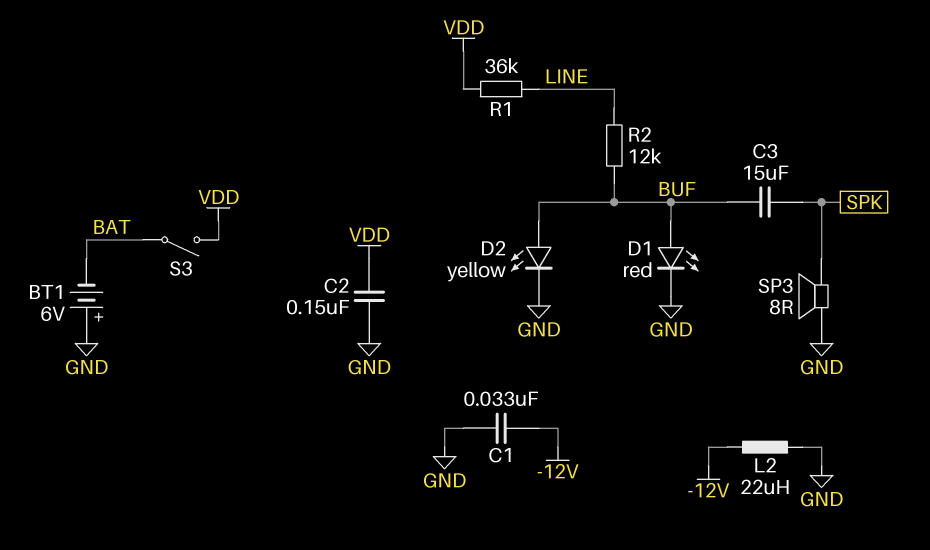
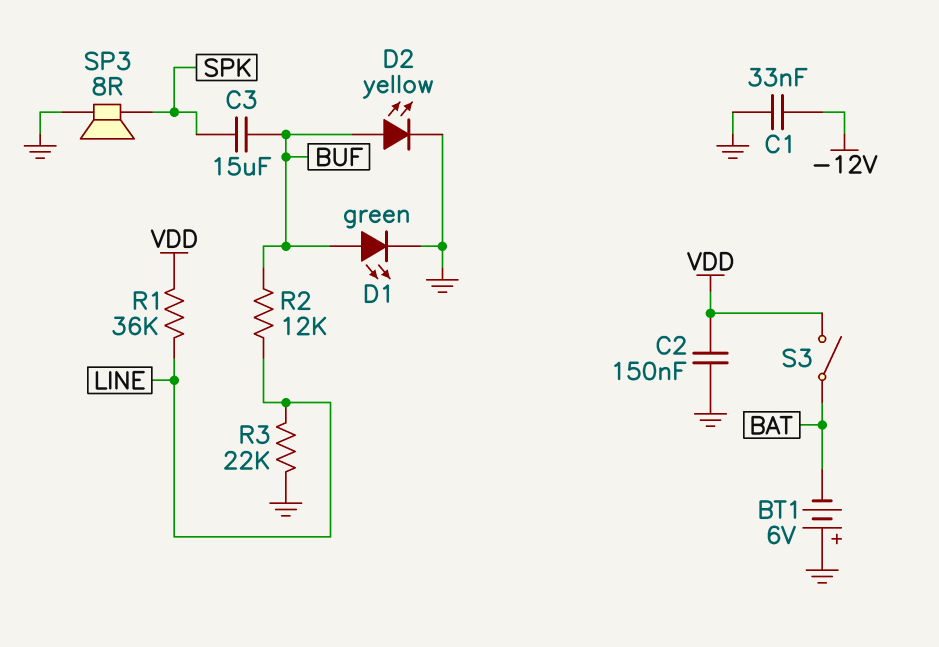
D1: LED red (A BUF, K GND) -> LED green (A BUF, K GND)
L2: 22uH (-12V, GND) -> none
R3: none -> 22k (GND, LINE)

